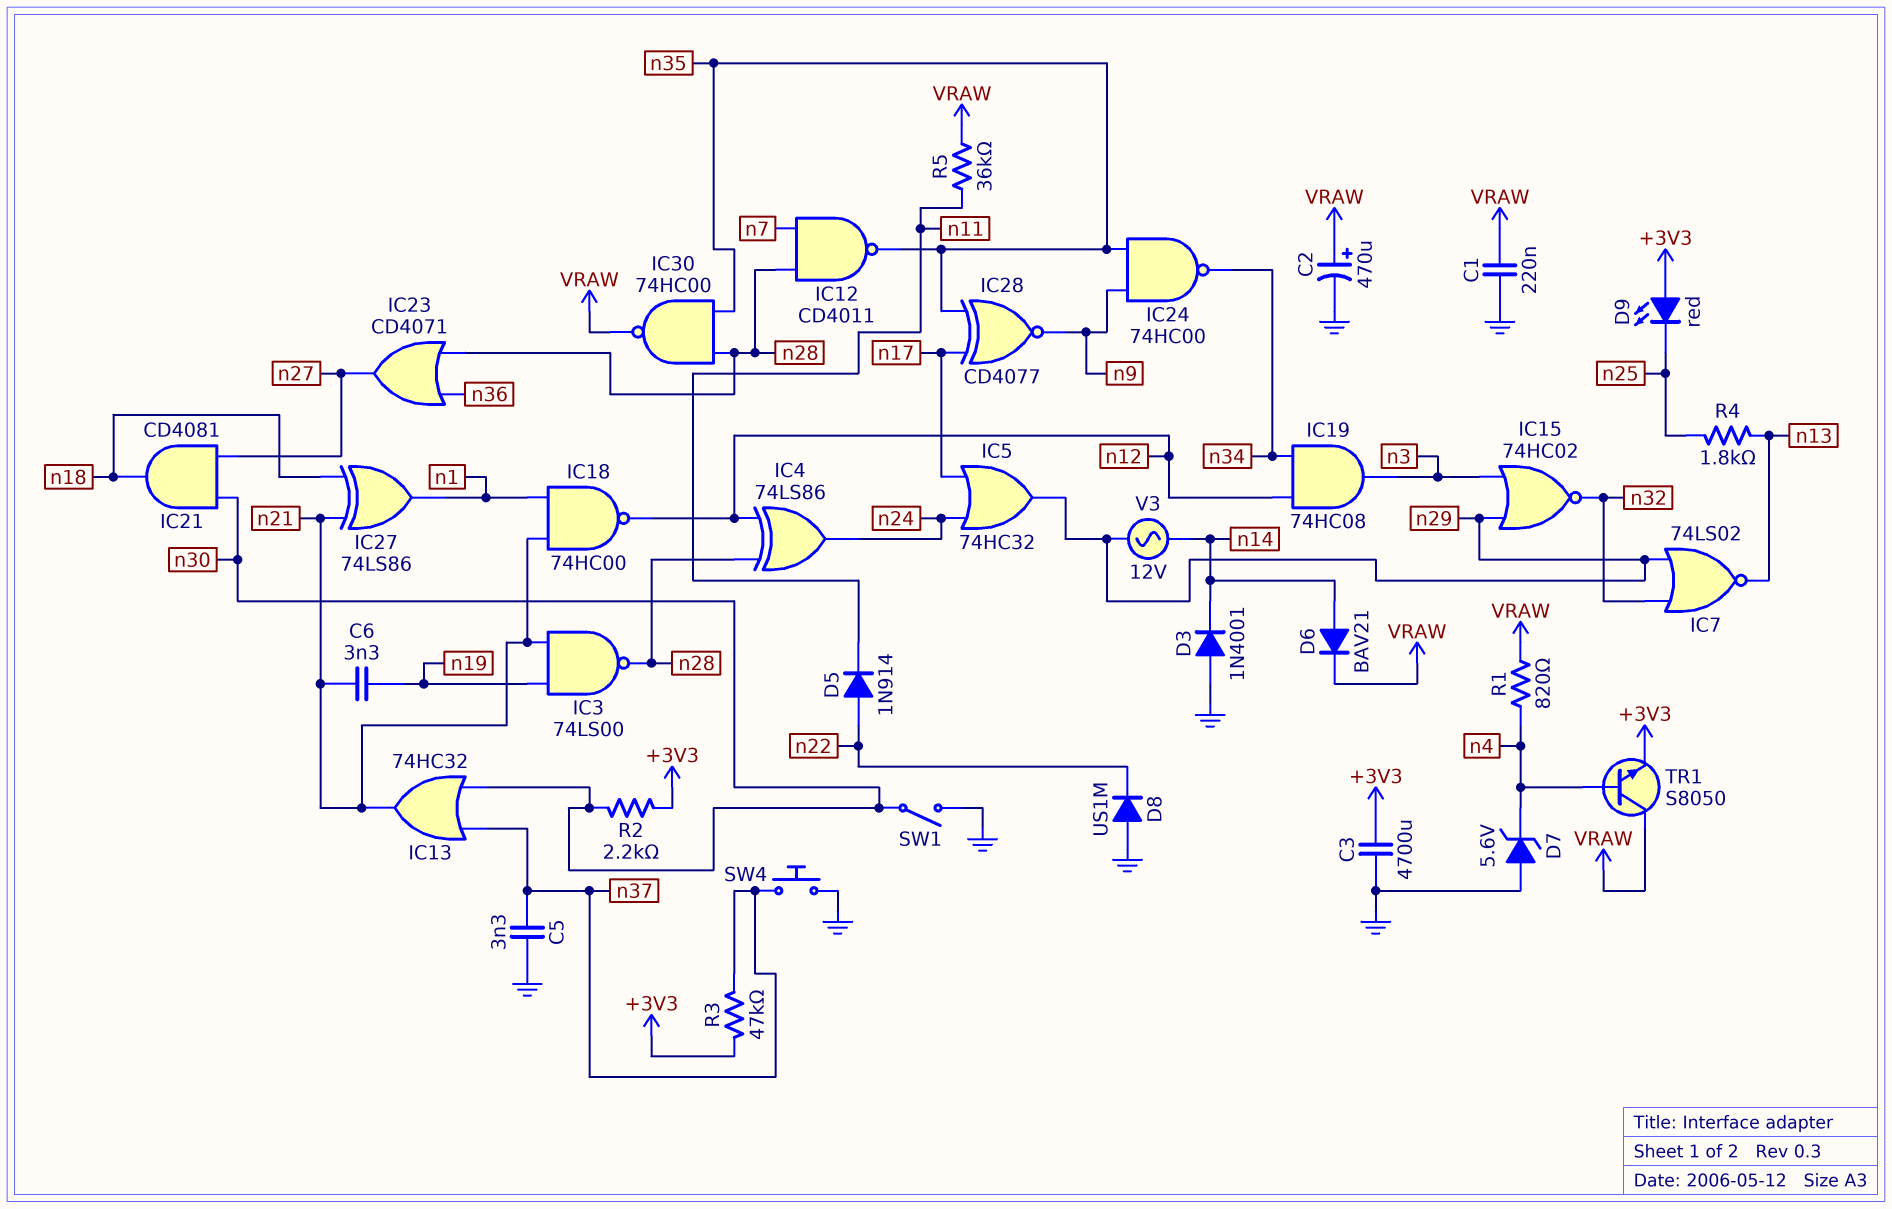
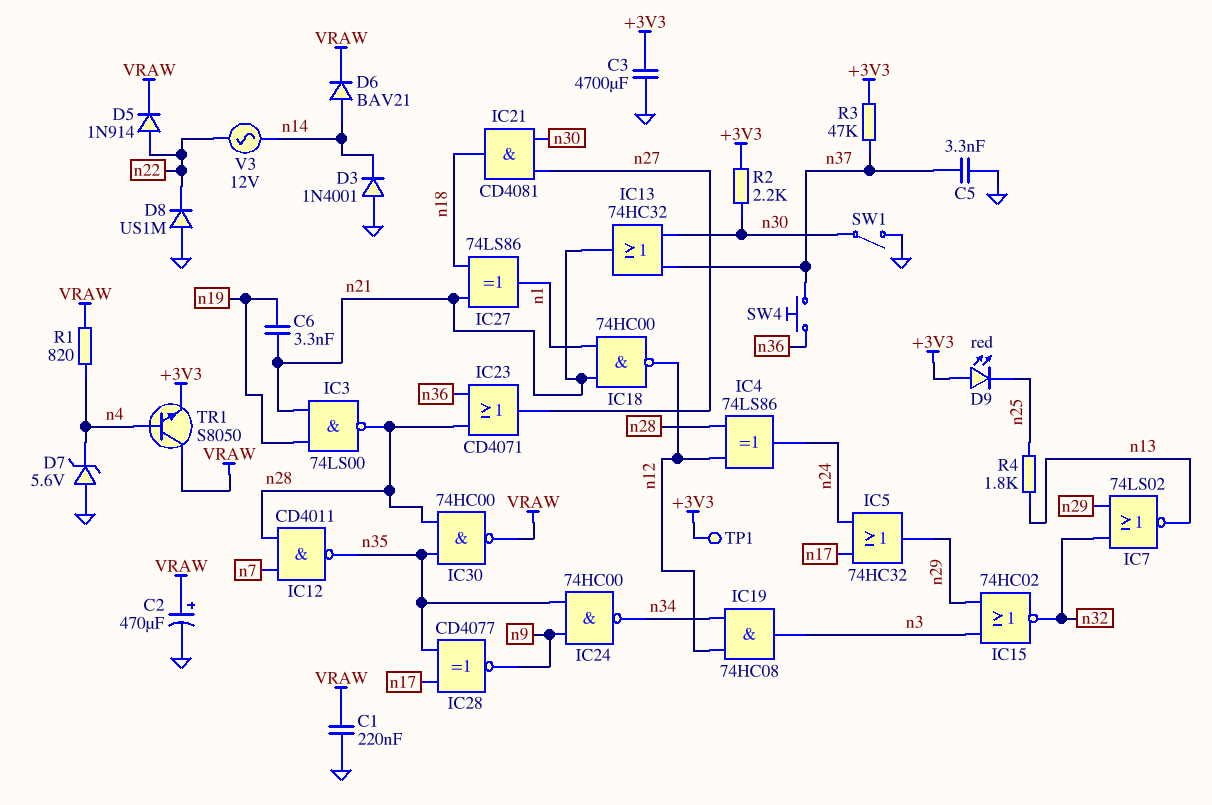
D5: diode 1N914 (A n22, K n11) -> diode 1N914 (A n22, K VRAW)
R5: 36k (VRAW, n11) -> none
SW4: button (GND, n37) -> button (n36, n37)
TP1: none -> test point (+3V3)
V3: AC 12V (n14, n29) -> AC 12V (n14, n22)

